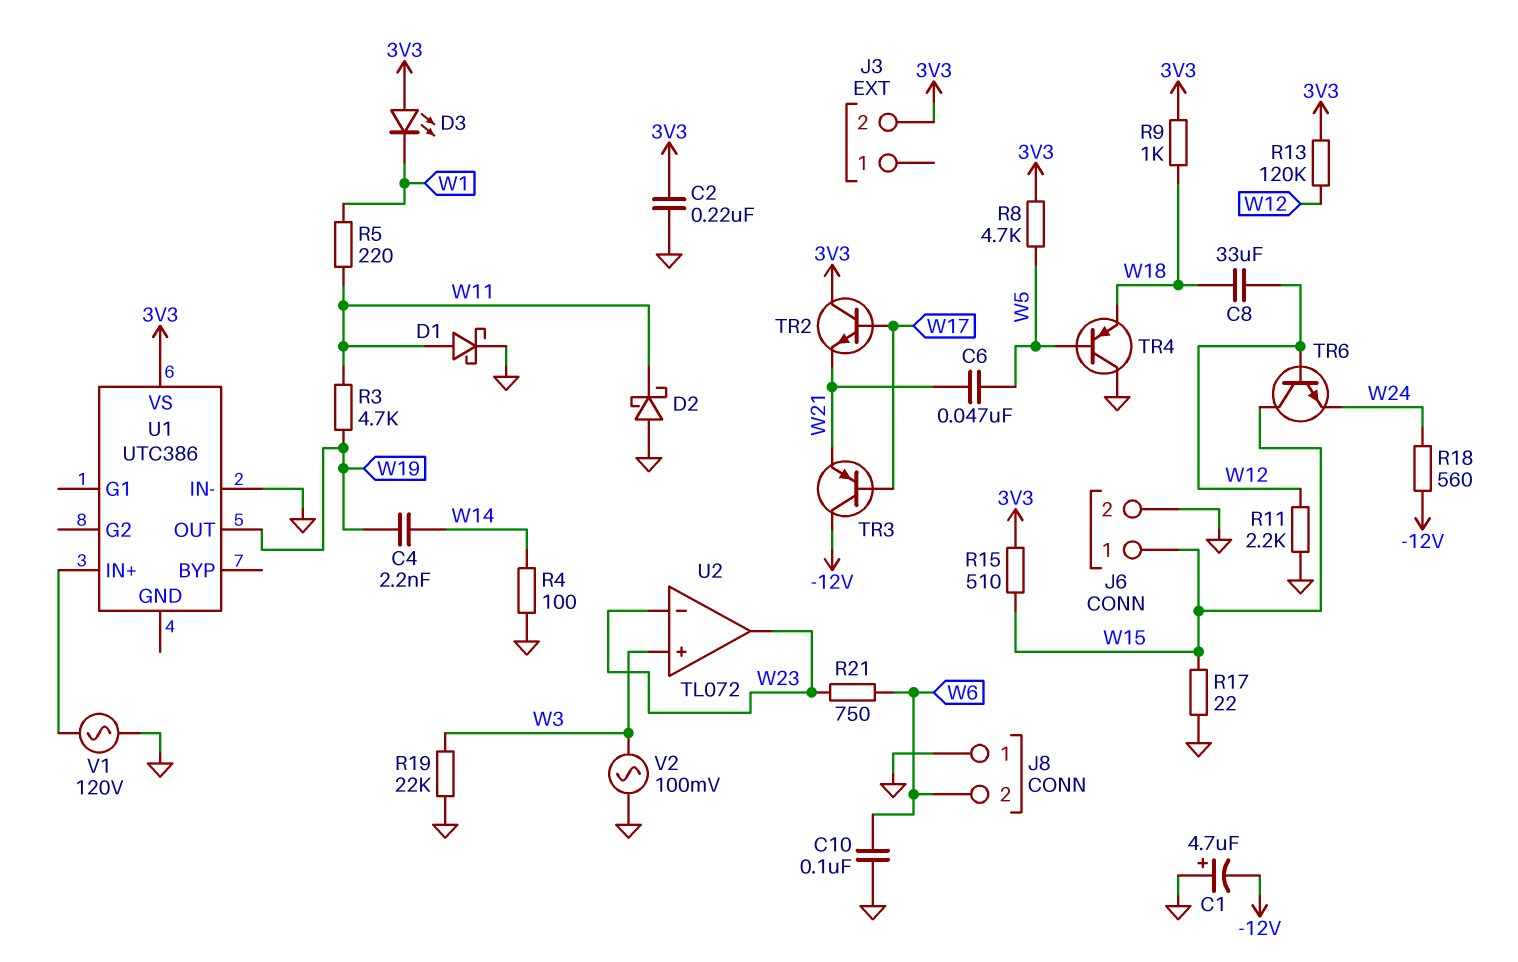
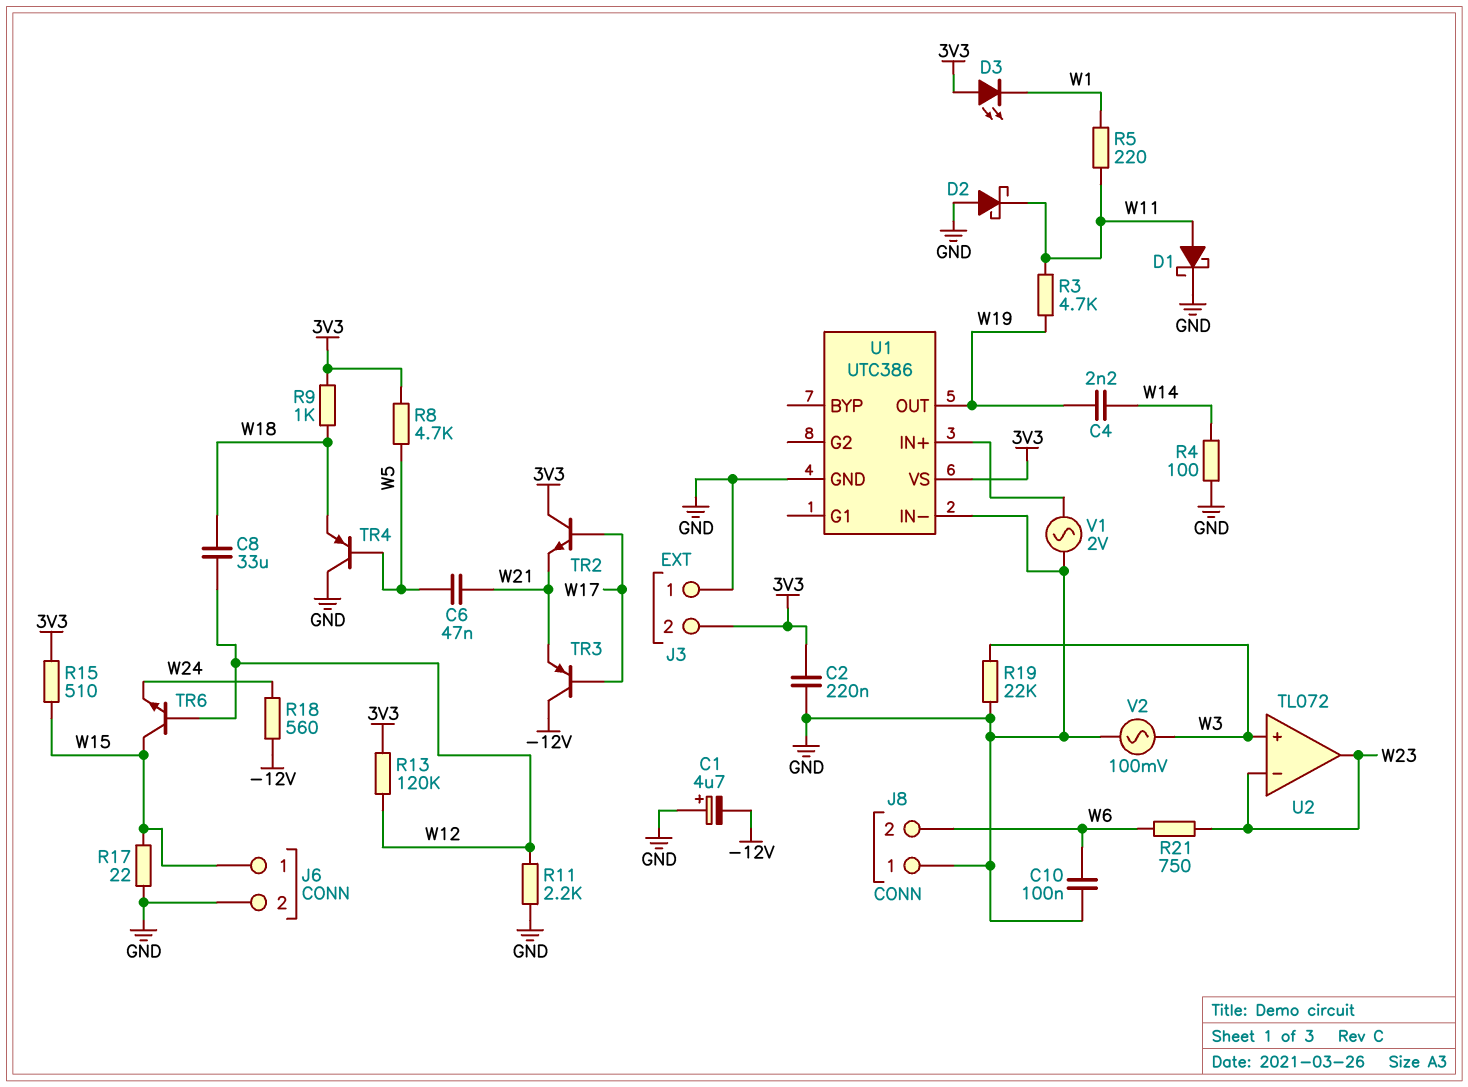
J3 pin 1: none -> GND
U1 pin GND: none -> GND
V1: AC 120V (GND, U1/IN+) -> AC 2V (GND, U1/IN+)

